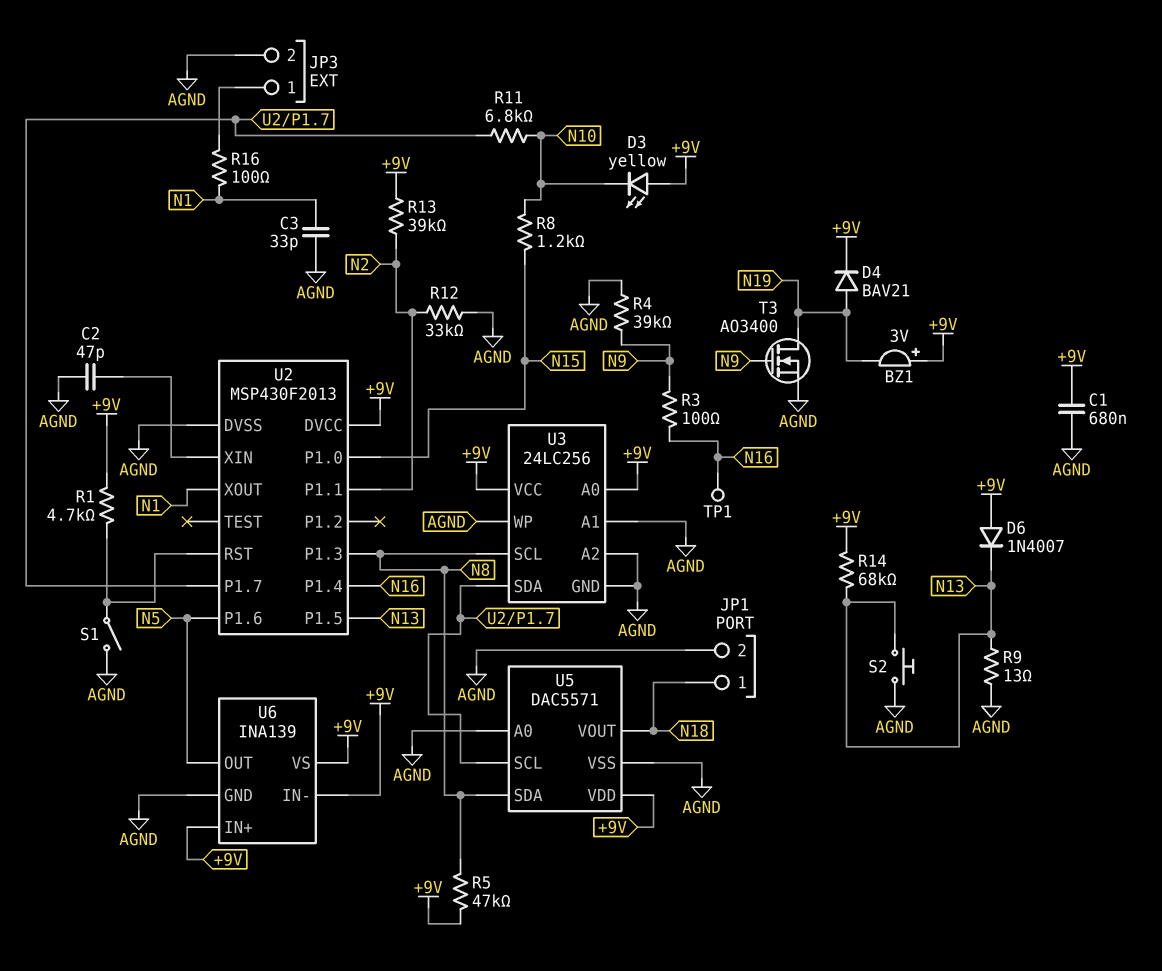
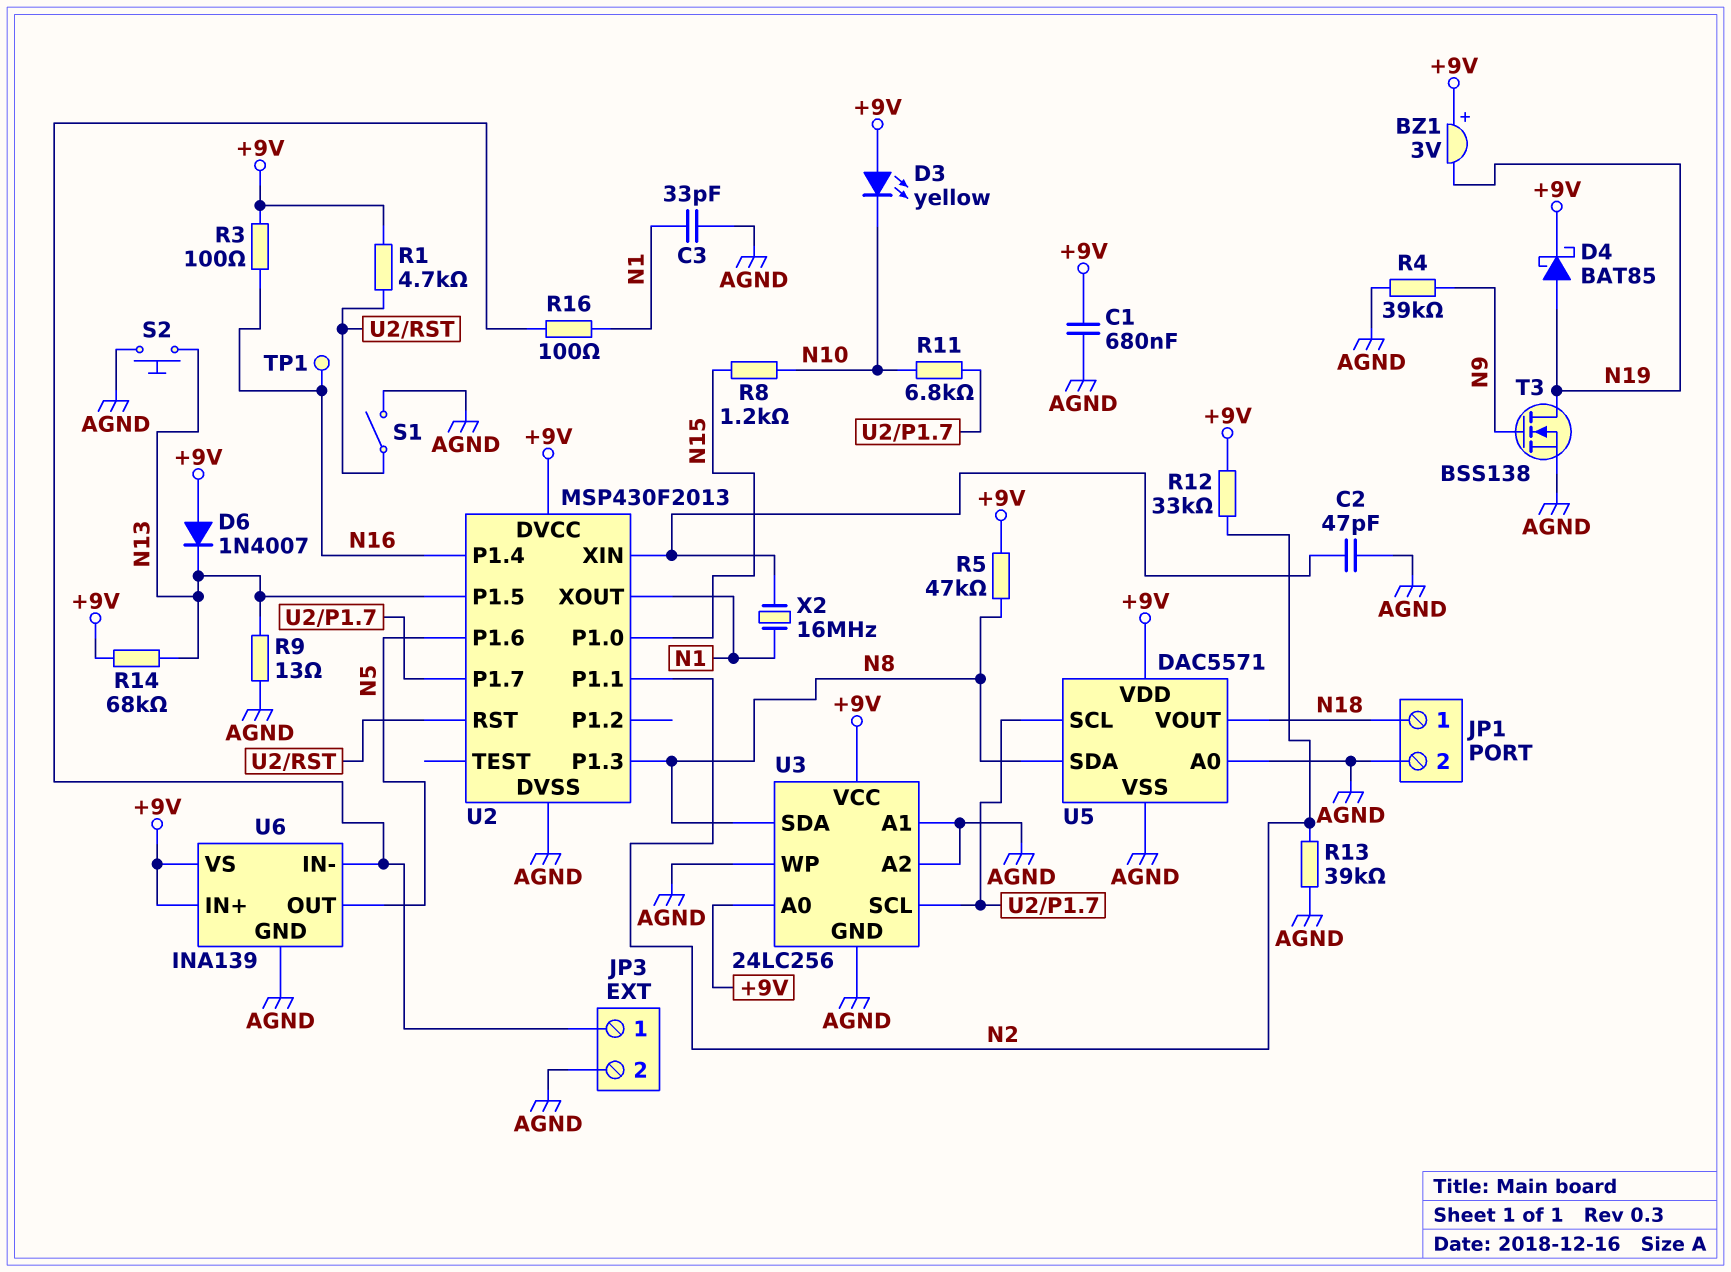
D4: diode BAV21 (A N19, K +9V) -> schottky BAT85 (A N19, K +9V)
R3: 100 (N9, N16) -> 100 (+9V, N16)
R12: 33k (AGND, N2) -> 33k (+9V, N2)
R13: 39k (+9V, N2) -> 39k (AGND, N2)
T3: NMOS AO3400 (G N9, D N19, S AGND) -> NMOS BSS138 (G N9, D N19, S AGND)
U3 pin SCL: N8 -> U2/P1.7
U3 pin SDA: U2/P1.7 -> N8
U6 pin IN-: +9V -> JP3/1
X2: none -> 16MHz (N1, U2/XIN)

